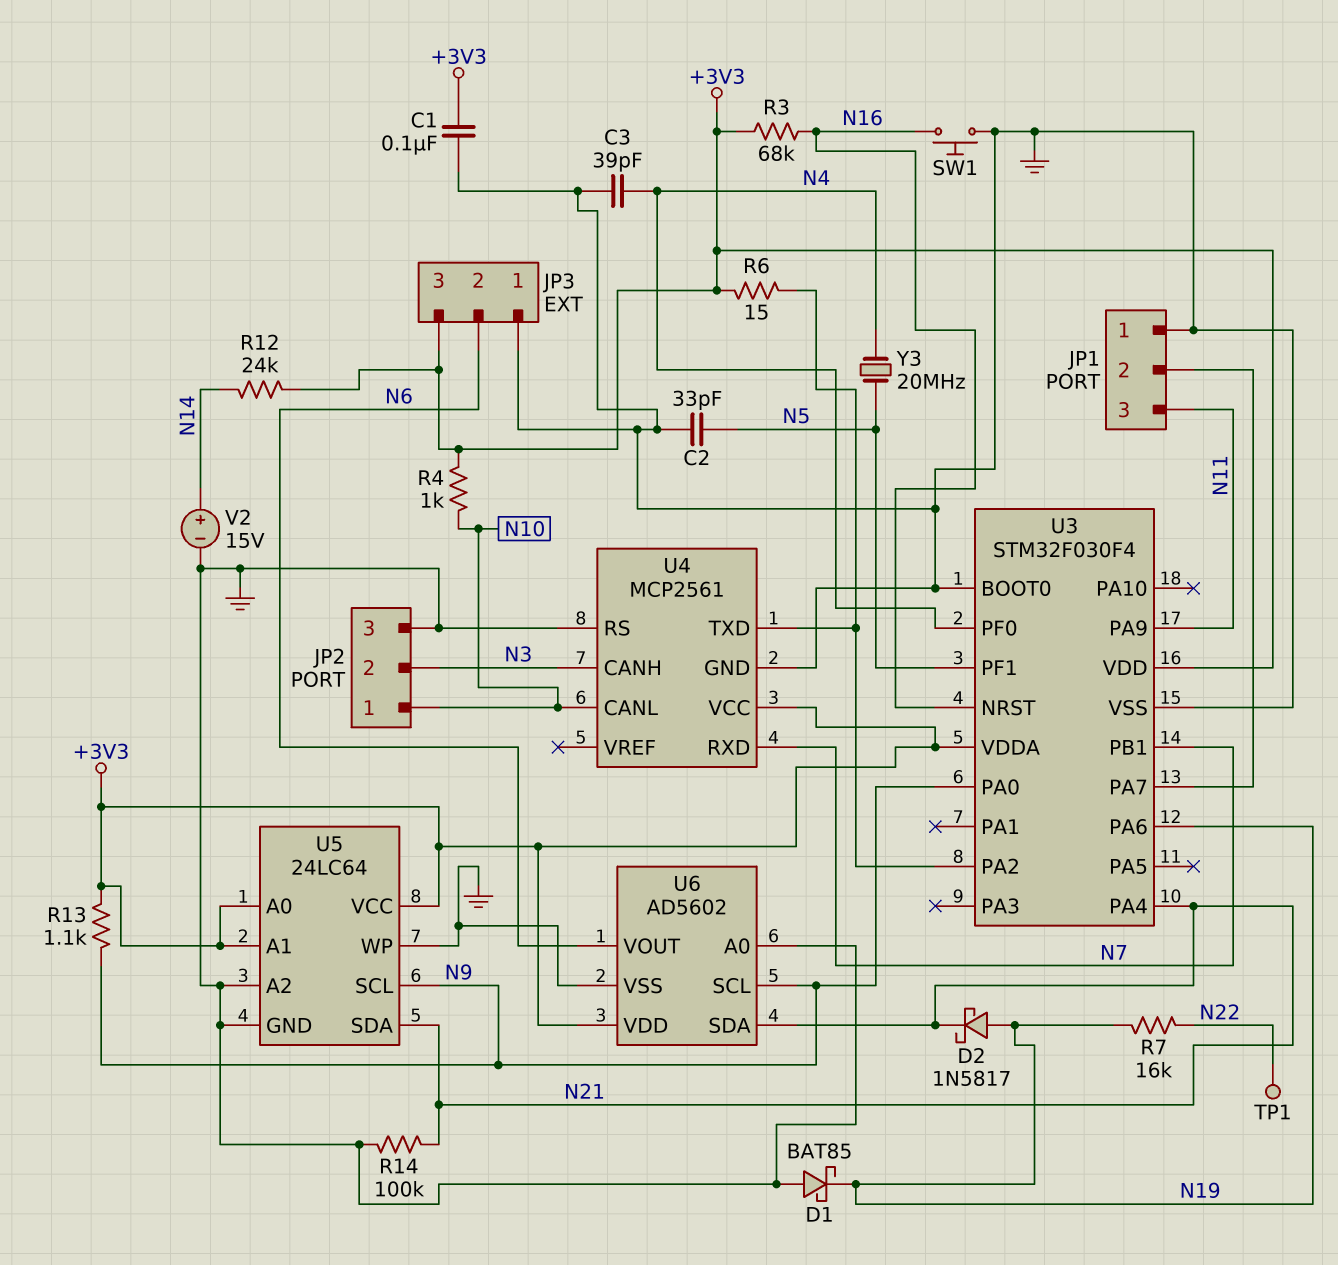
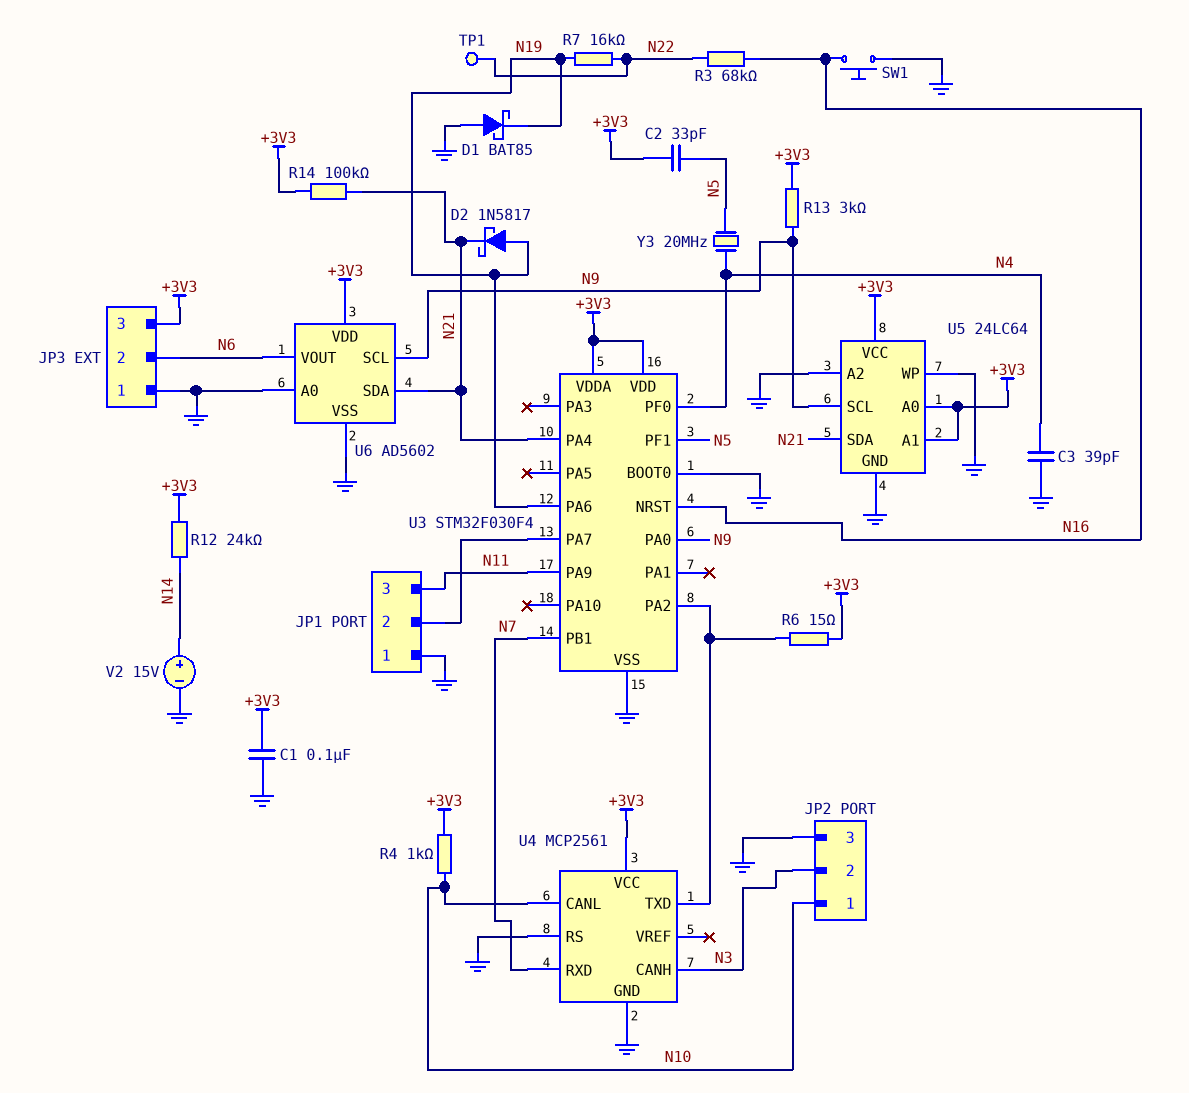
C2: 33pF (GND, N5) -> 33pF (+3V3, N5)
R3: 68k (+3V3, N16) -> 68k (N16, N22)
R13: 1.1k (+3V3, N9) -> 3k (+3V3, N9)
R14: 100k (GND, N21) -> 100k (+3V3, N21)

